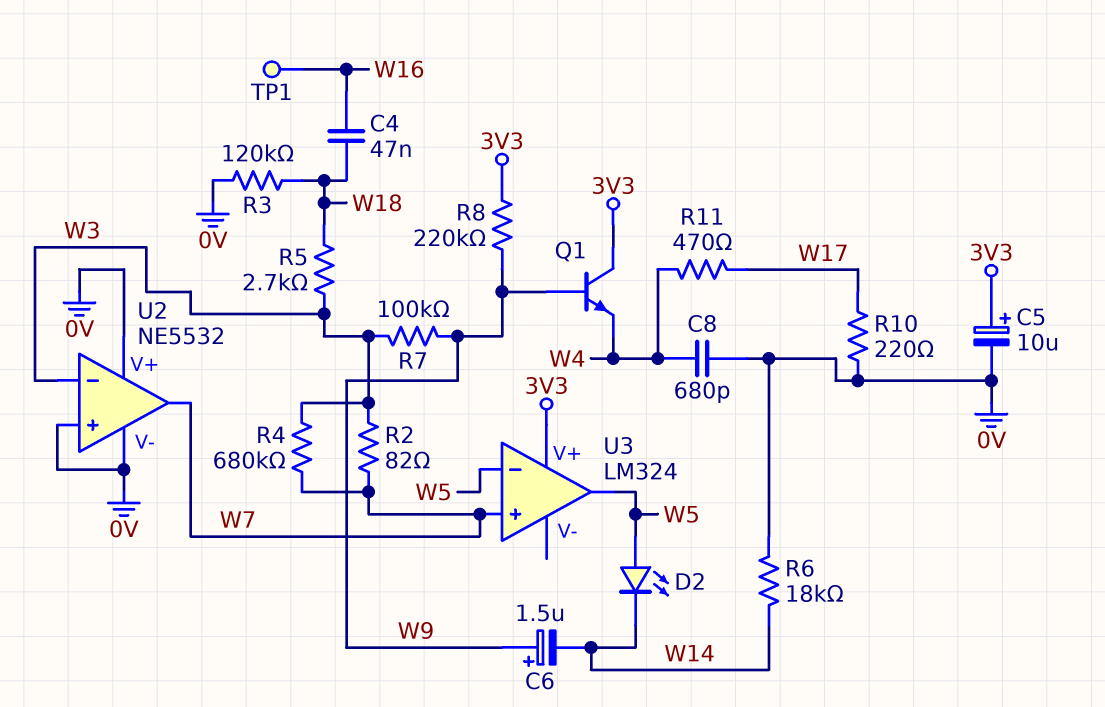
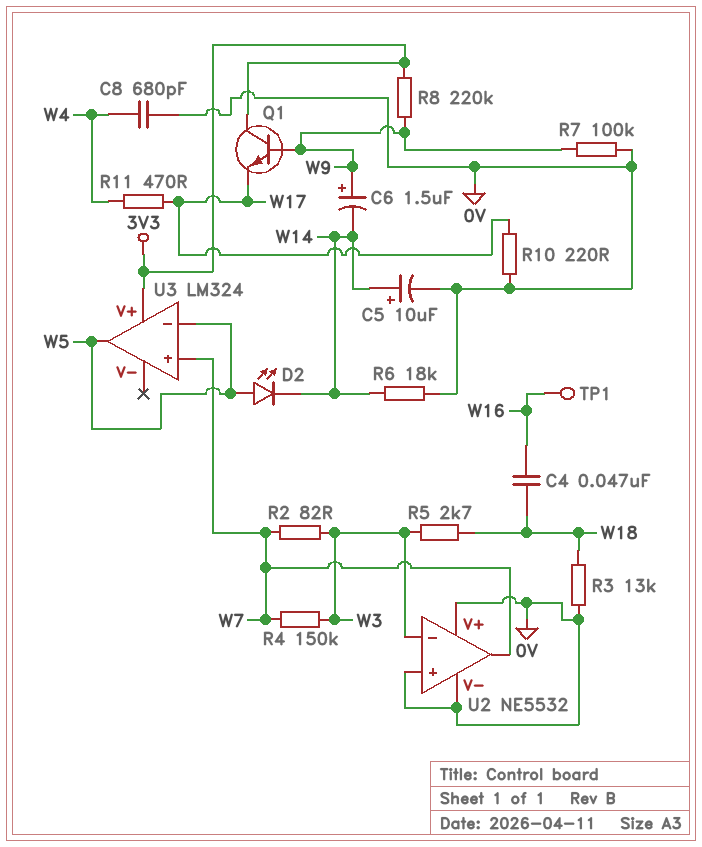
C5: 10uF (plus 3V3, minus 0V) -> 10uF (plus W14, minus 0V)
Q1: NPN (B W9, C 3V3, E W4) -> NPN (B W9, C 3V3, E W17)
R3: 120k (0V, W18) -> 13k (0V, W18)
R4: 680k (W3, W7) -> 150k (W3, W7)
R7: 100k (W3, W9) -> 100k (0V, W9)

